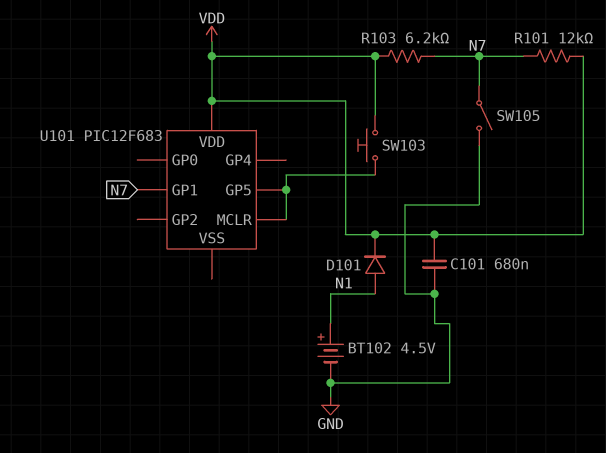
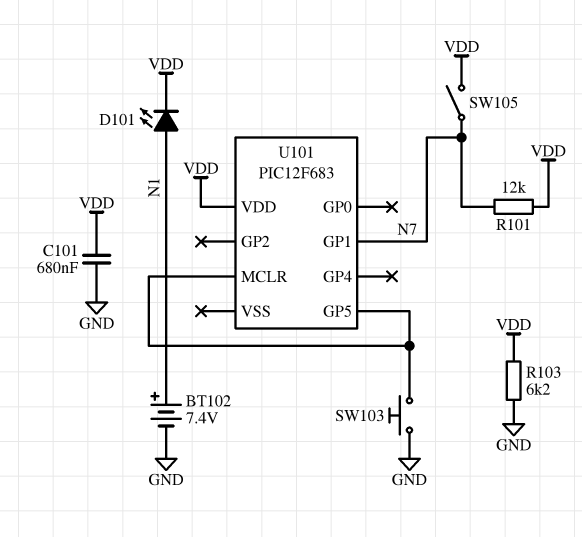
BT102: 4.5V (plus N1, minus GND) -> 7.4V (plus N1, minus GND)
D101: diode (A N1, K VDD) -> LED (A N1, K VDD)
R103: 6.2k (N7, VDD) -> 6.2k (GND, VDD)
SW103: button (U101/GP5, VDD) -> button (GND, U101/GP5)
SW105: switch (GND, N7) -> switch (N7, VDD)

